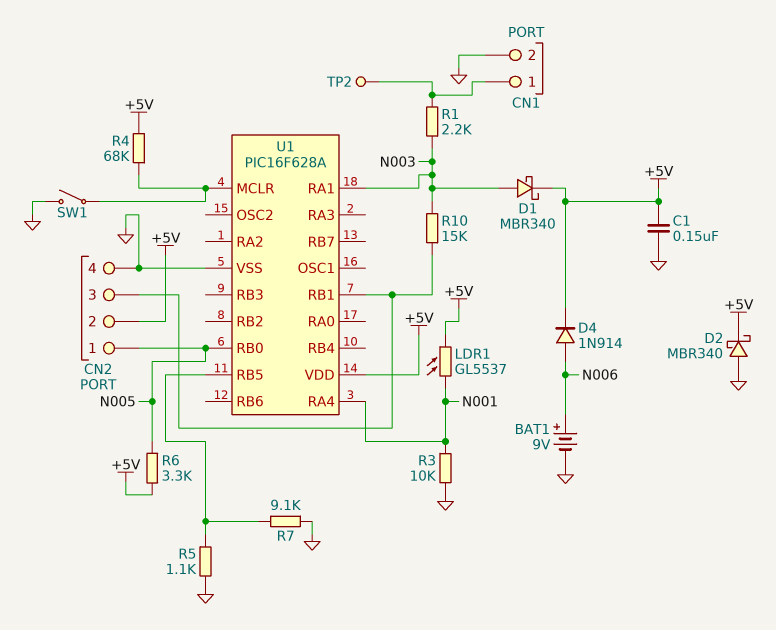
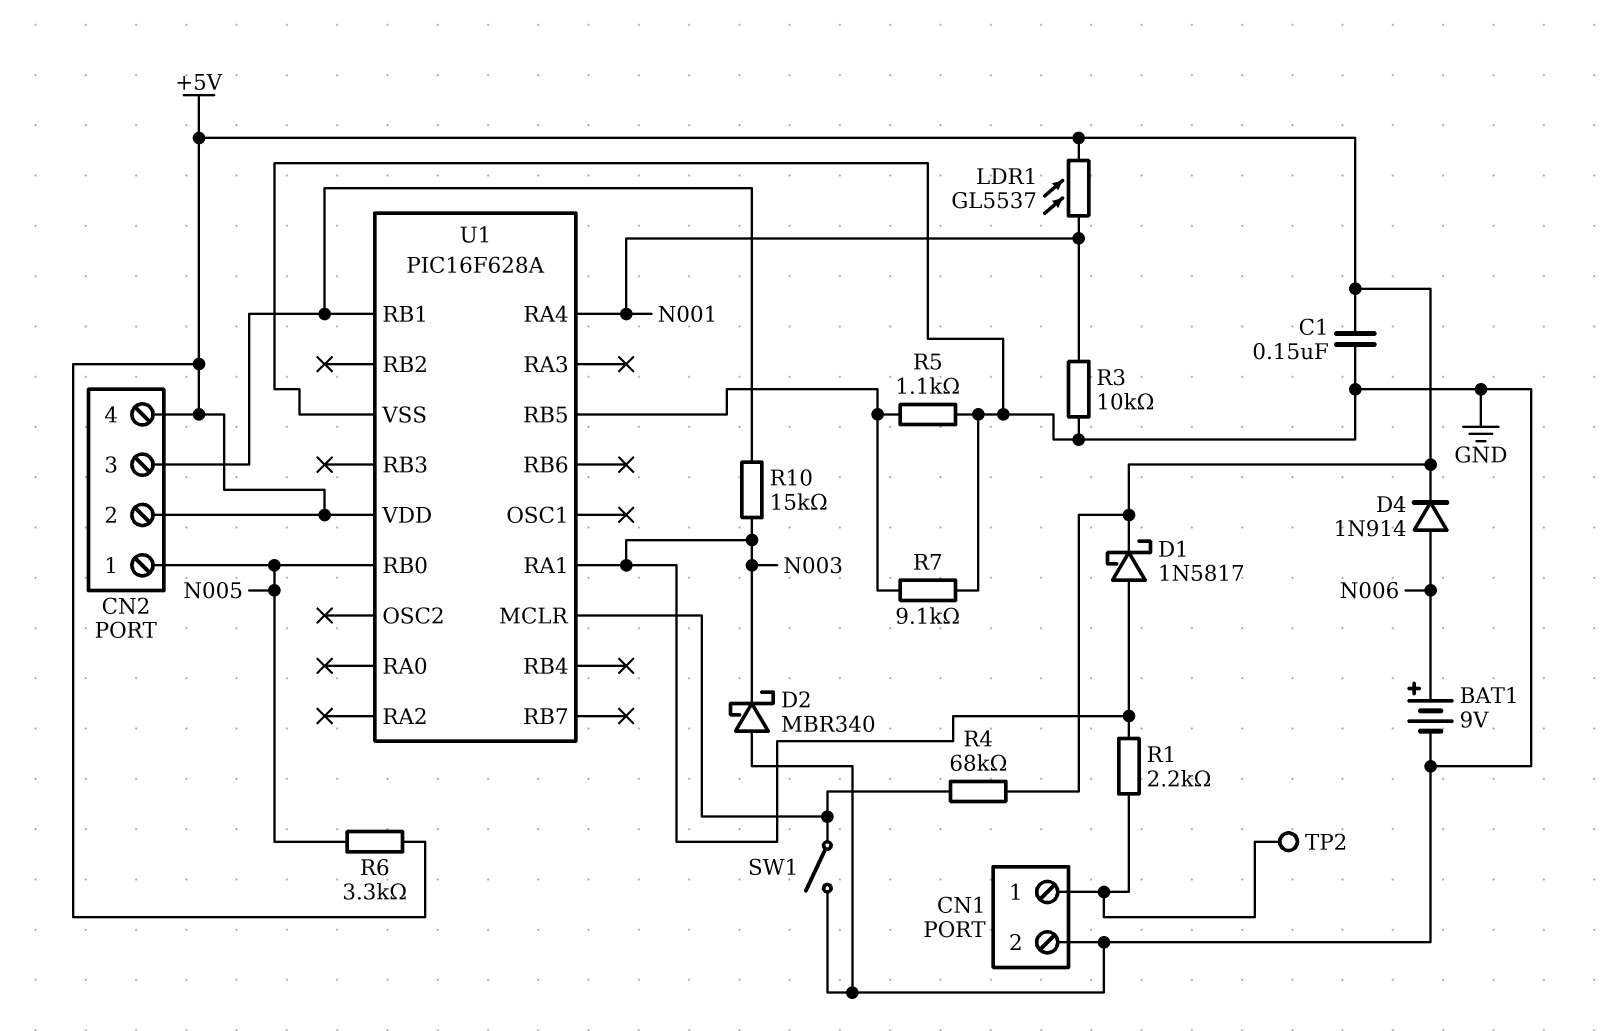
CN2 pin 4: GND -> +5V
D1: schottky MBR340 (A N003, K +5V) -> schottky 1N5817 (A N003, K +5V)
D2: schottky MBR340 (A GND, K +5V) -> schottky MBR340 (A GND, K N003)

